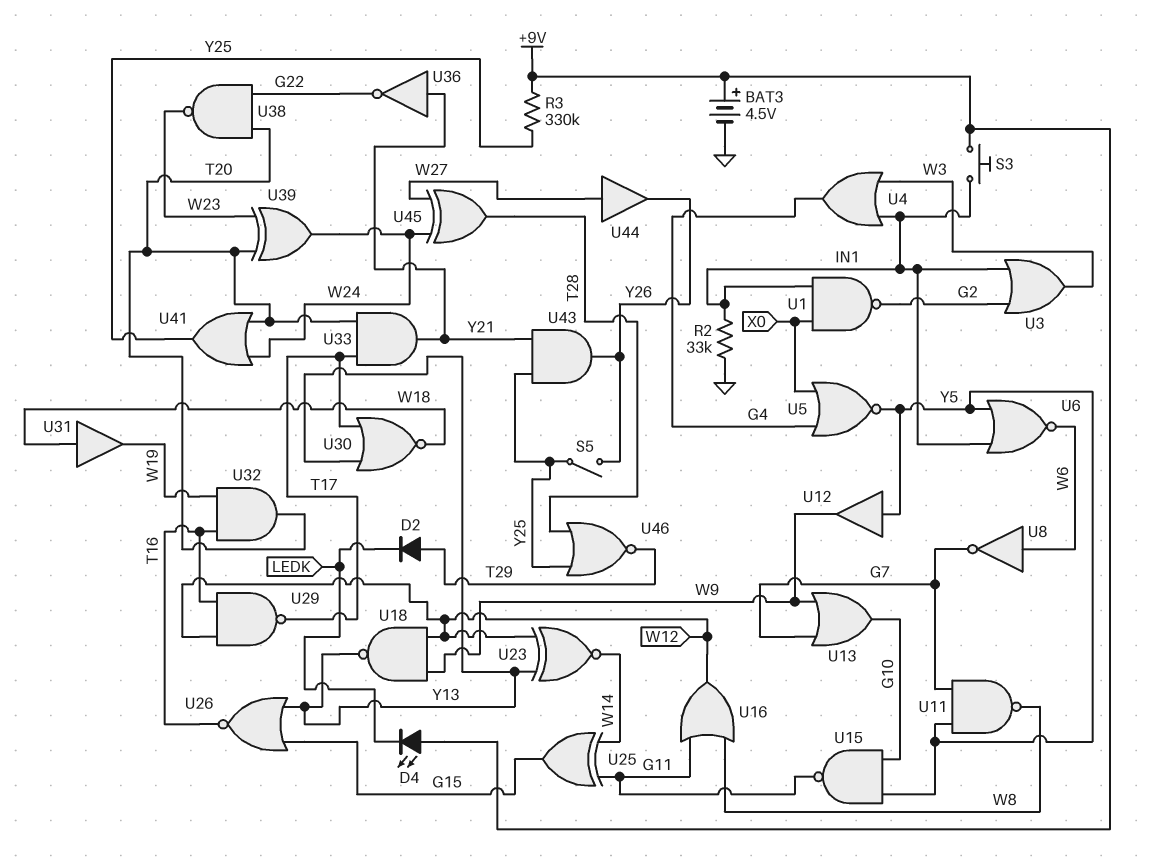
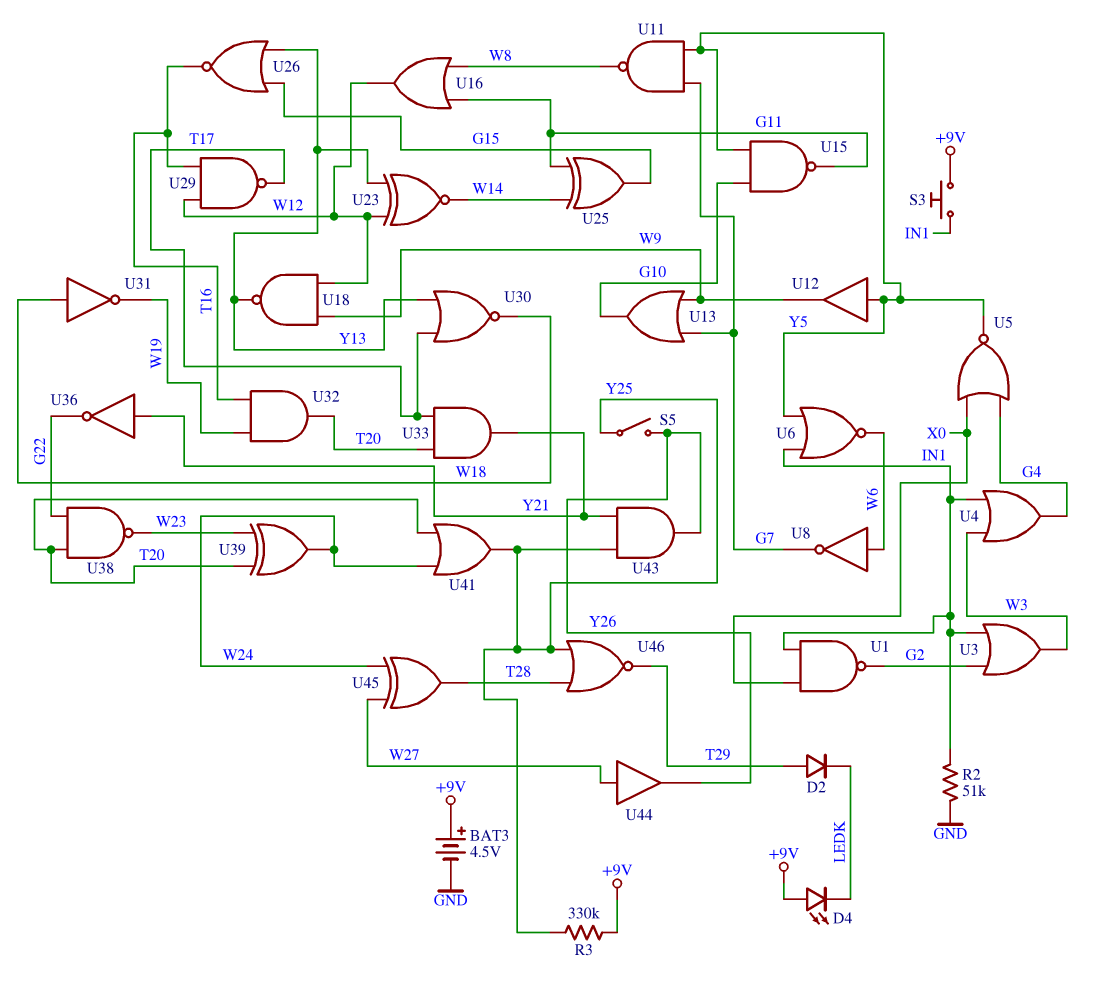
R2: 33k (GND, IN1) -> 51k (GND, IN1)
U31: buffer (in W18, out W19) -> NOT (in W18, out W19)

